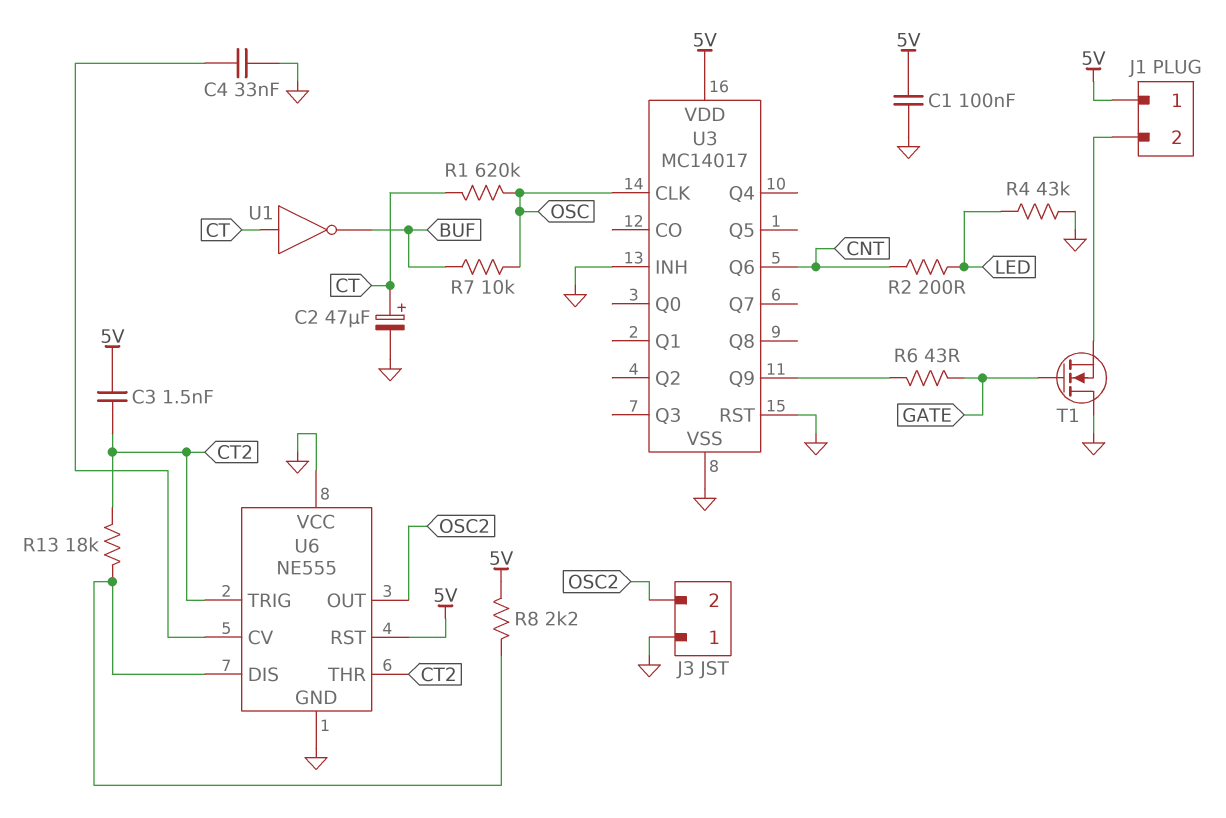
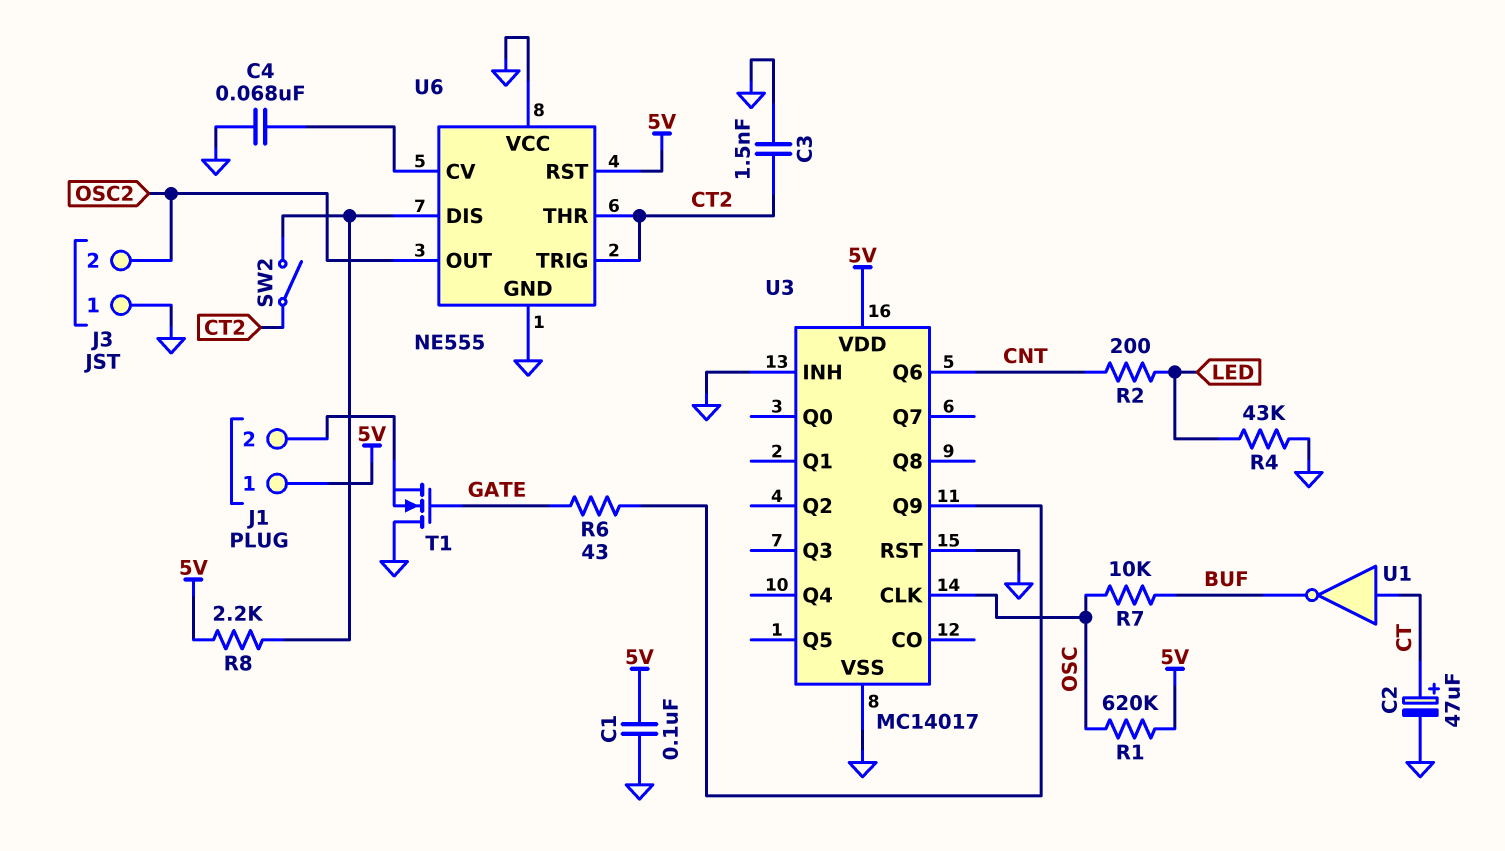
C3: 1.5nF (5V, CT2) -> 1.5nF (CT2, GND)
C4: 33nF (GND, U6/CV) -> 68nF (GND, U6/CV)
R1: 620k (CT, OSC) -> 620k (5V, OSC)
R13: 18k (CT2, U6/DIS) -> none
SW2: none -> switch (CT2, U6/DIS)

